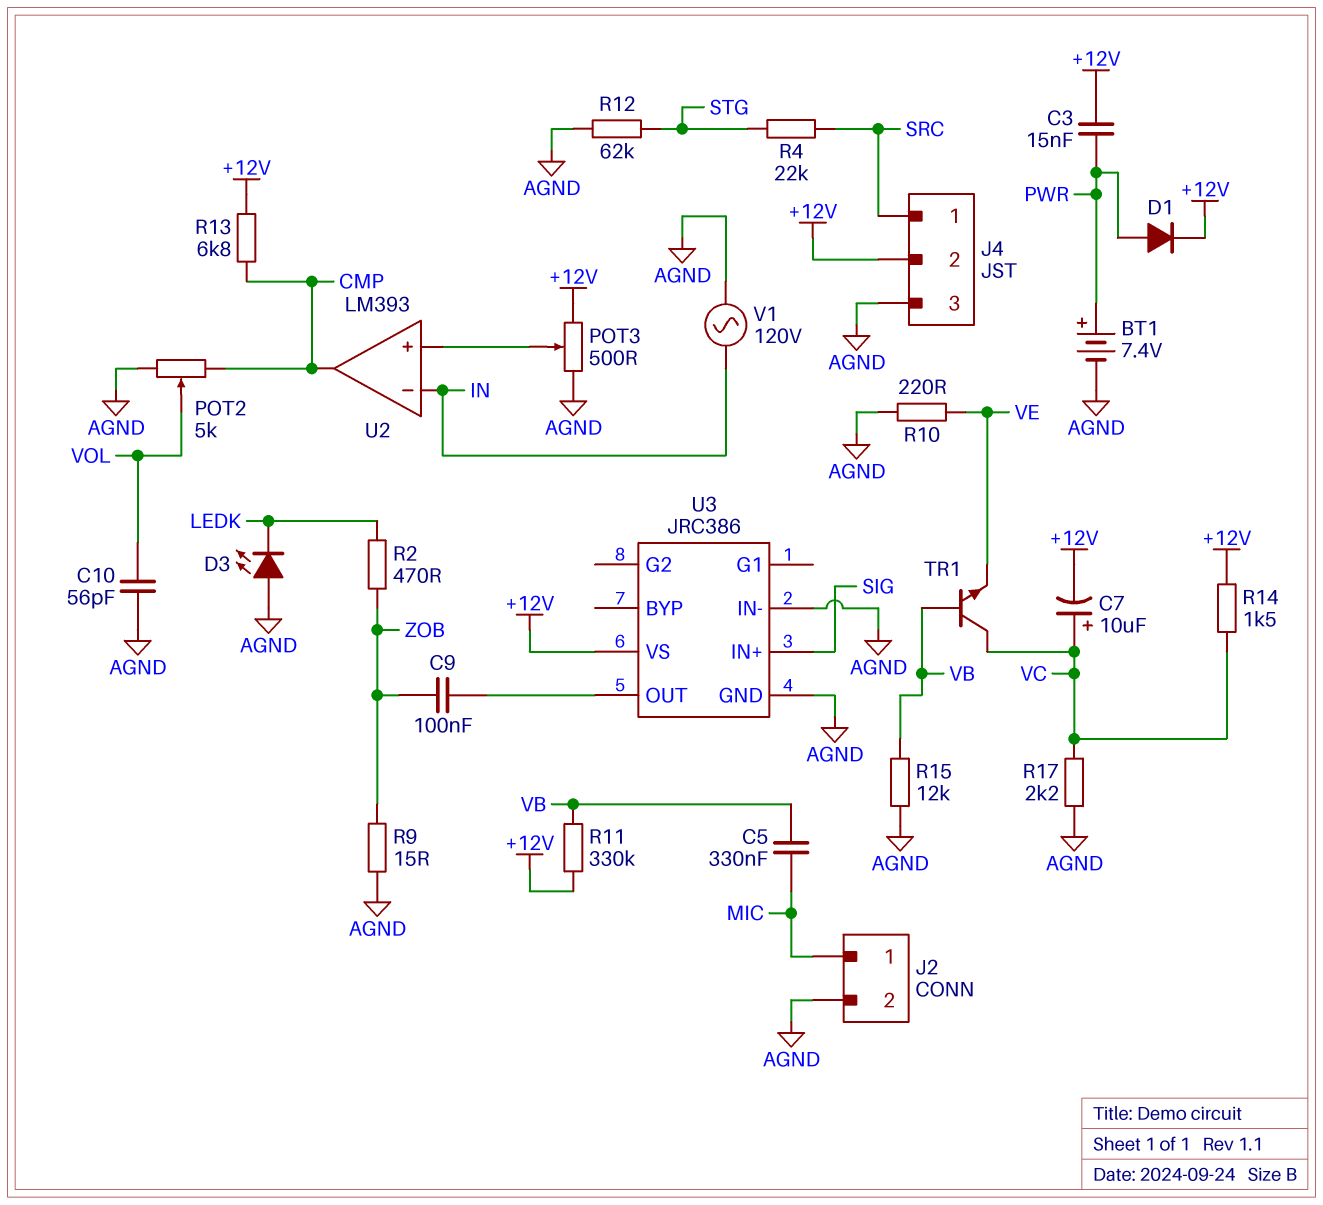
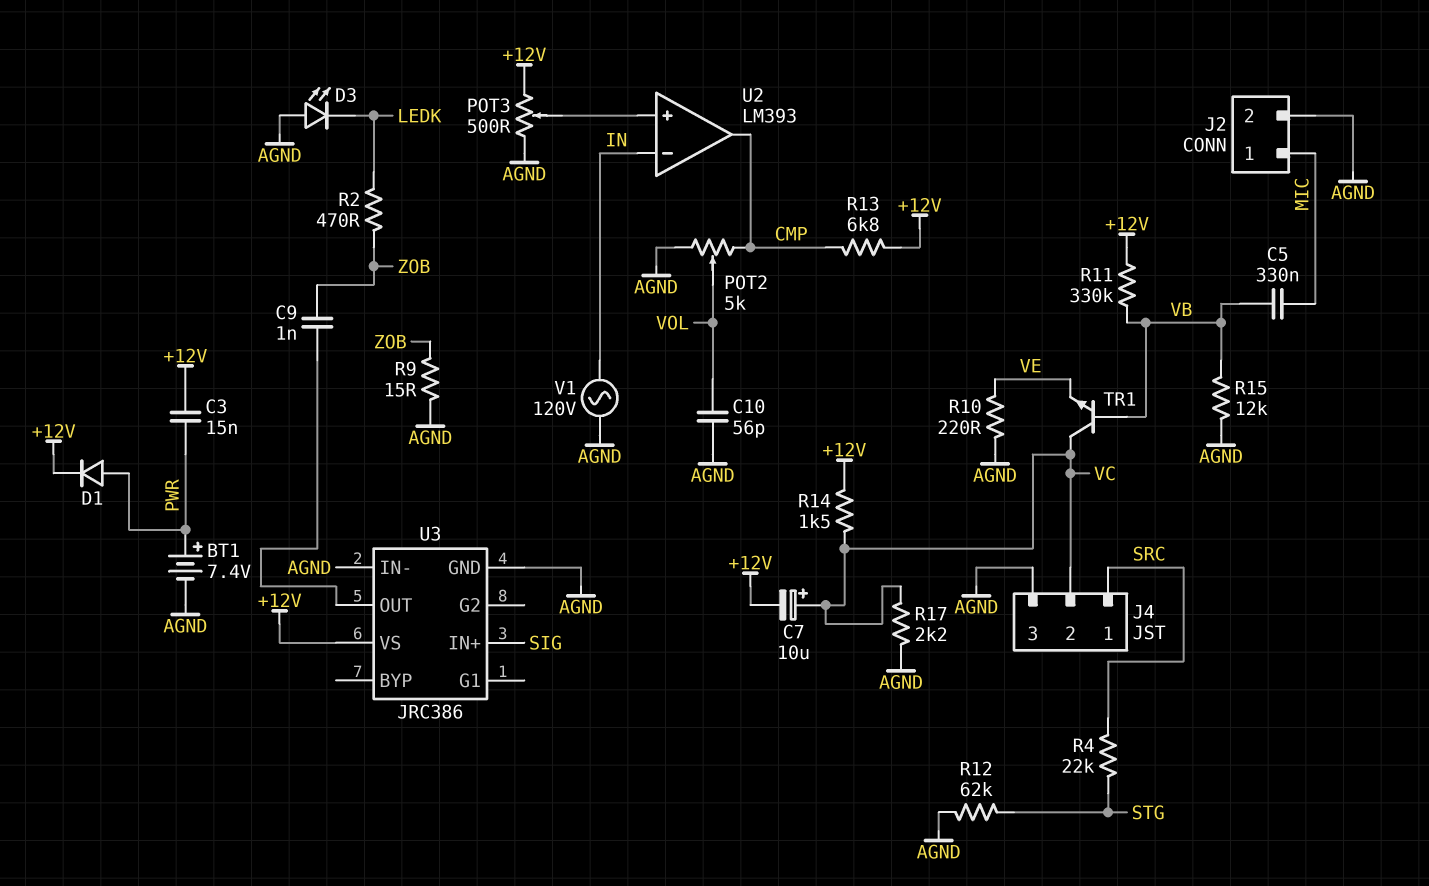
C9: 100nF (U3/OUT, ZOB) -> 1nF (U3/OUT, ZOB)
J4 pin 2: +12V -> VC

